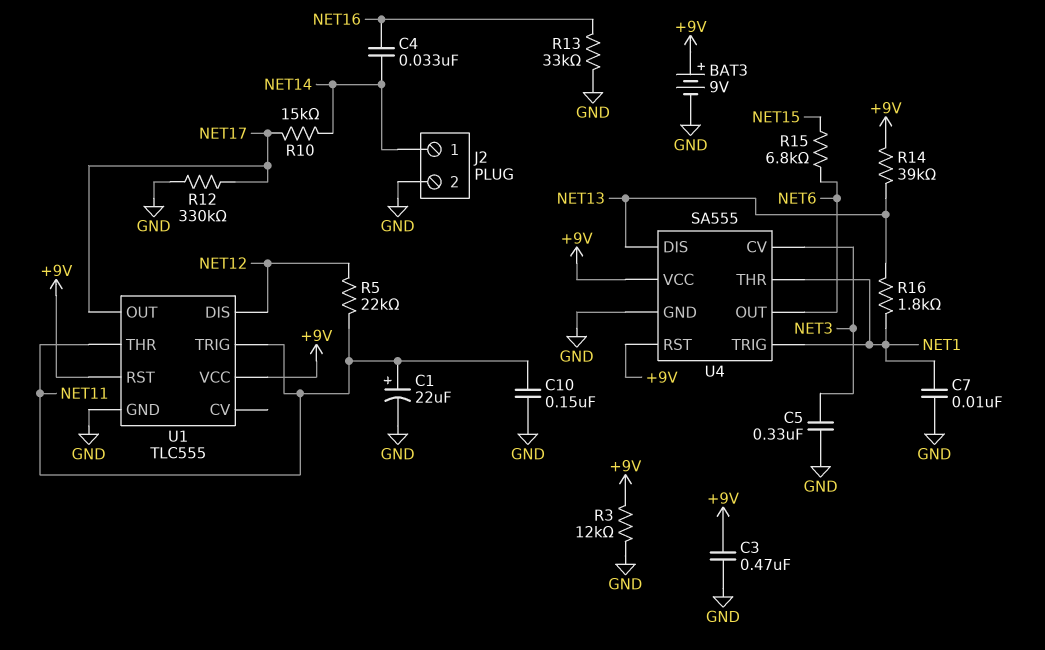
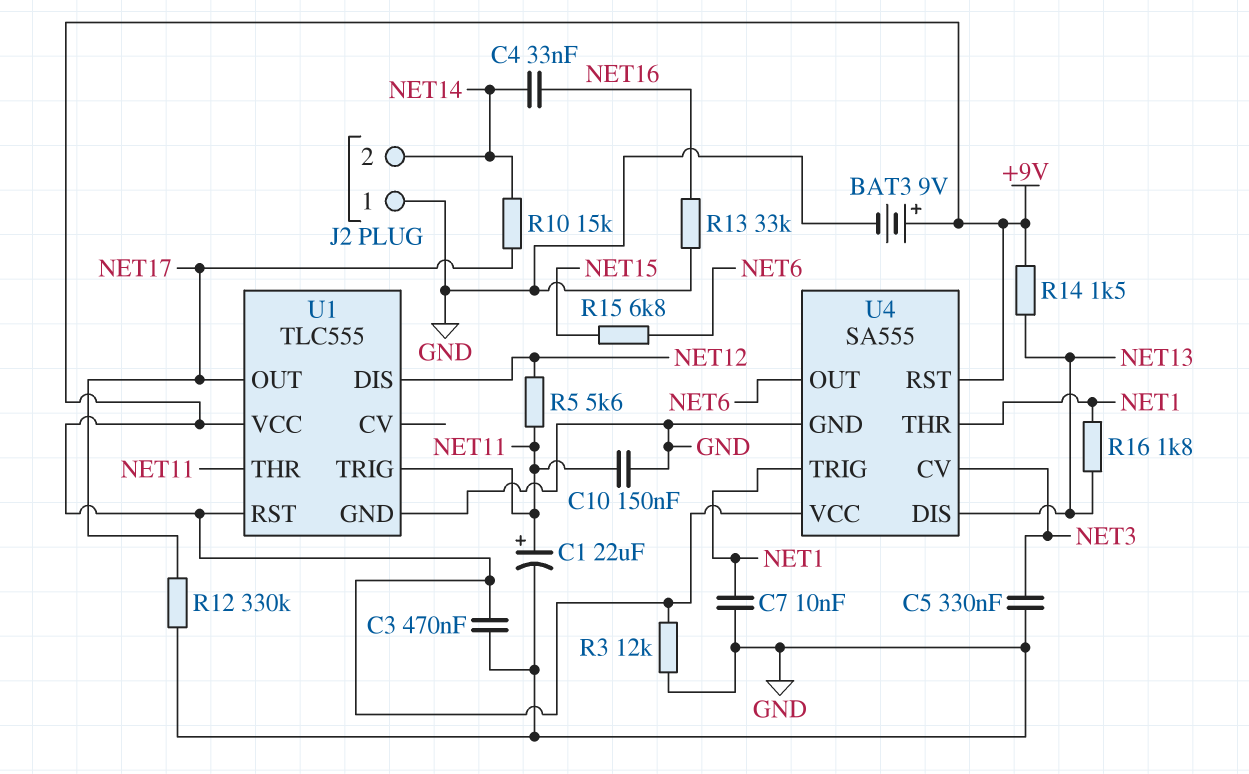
J2 pin 1: NET14 -> GND
J2 pin 2: GND -> NET14
R5: 22k (NET11, NET12) -> 5.6k (NET11, NET12)
R14: 39k (+9V, NET13) -> 1.5k (+9V, NET13)

